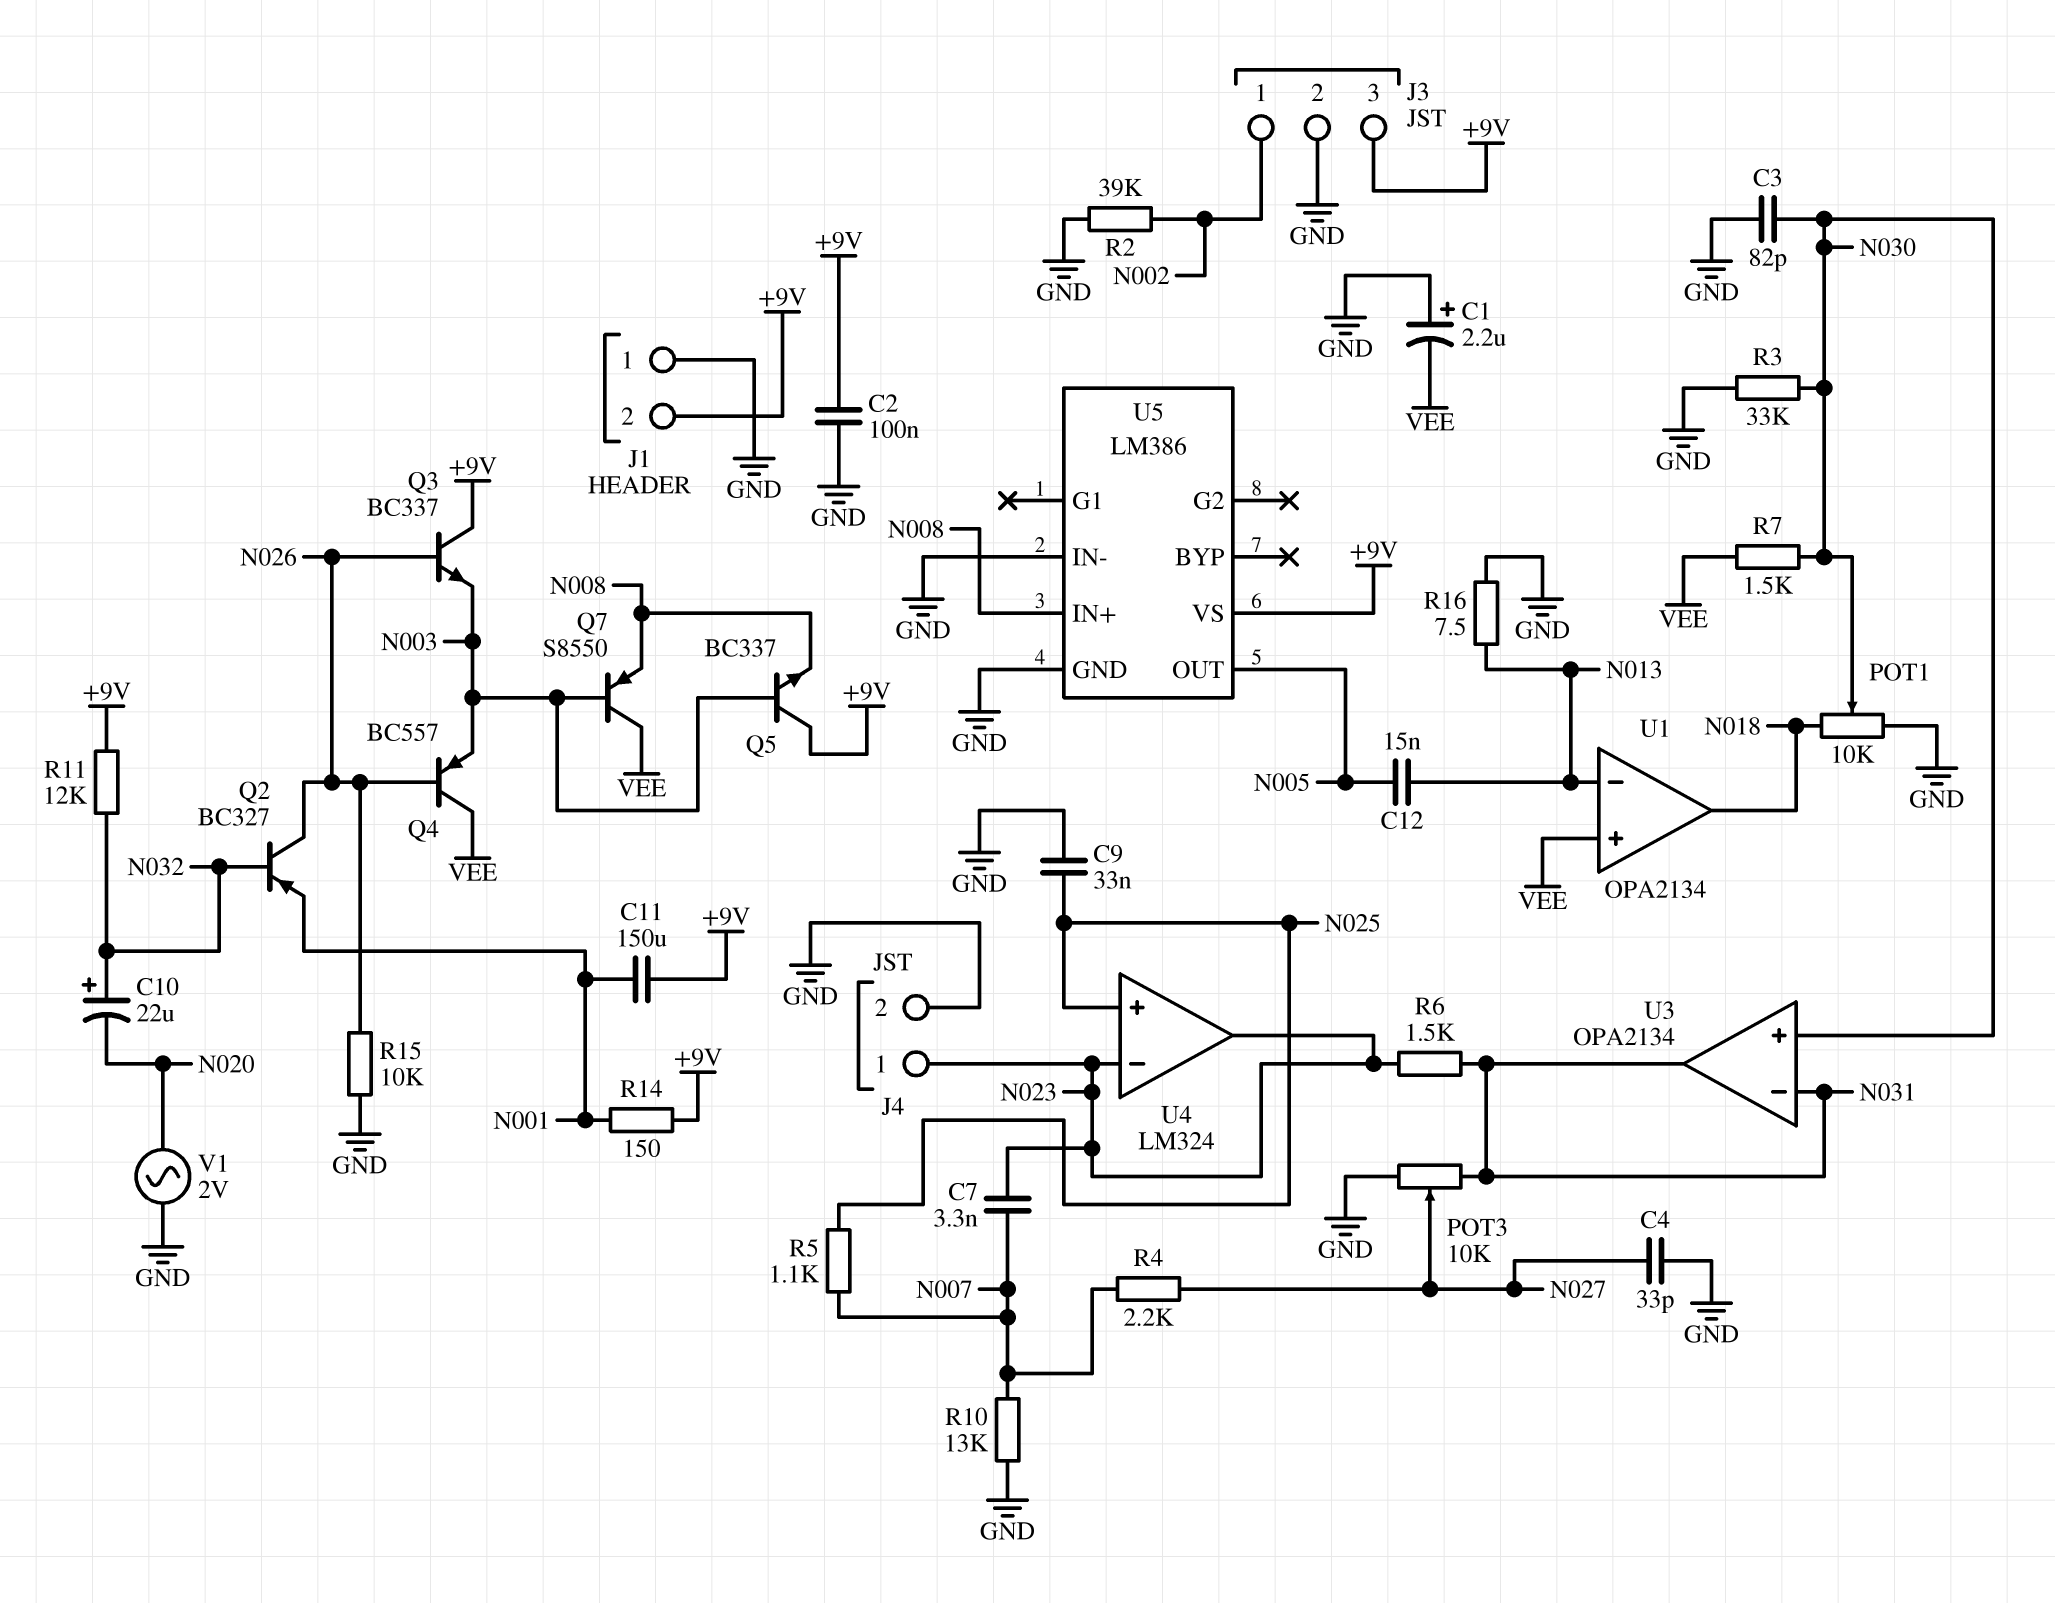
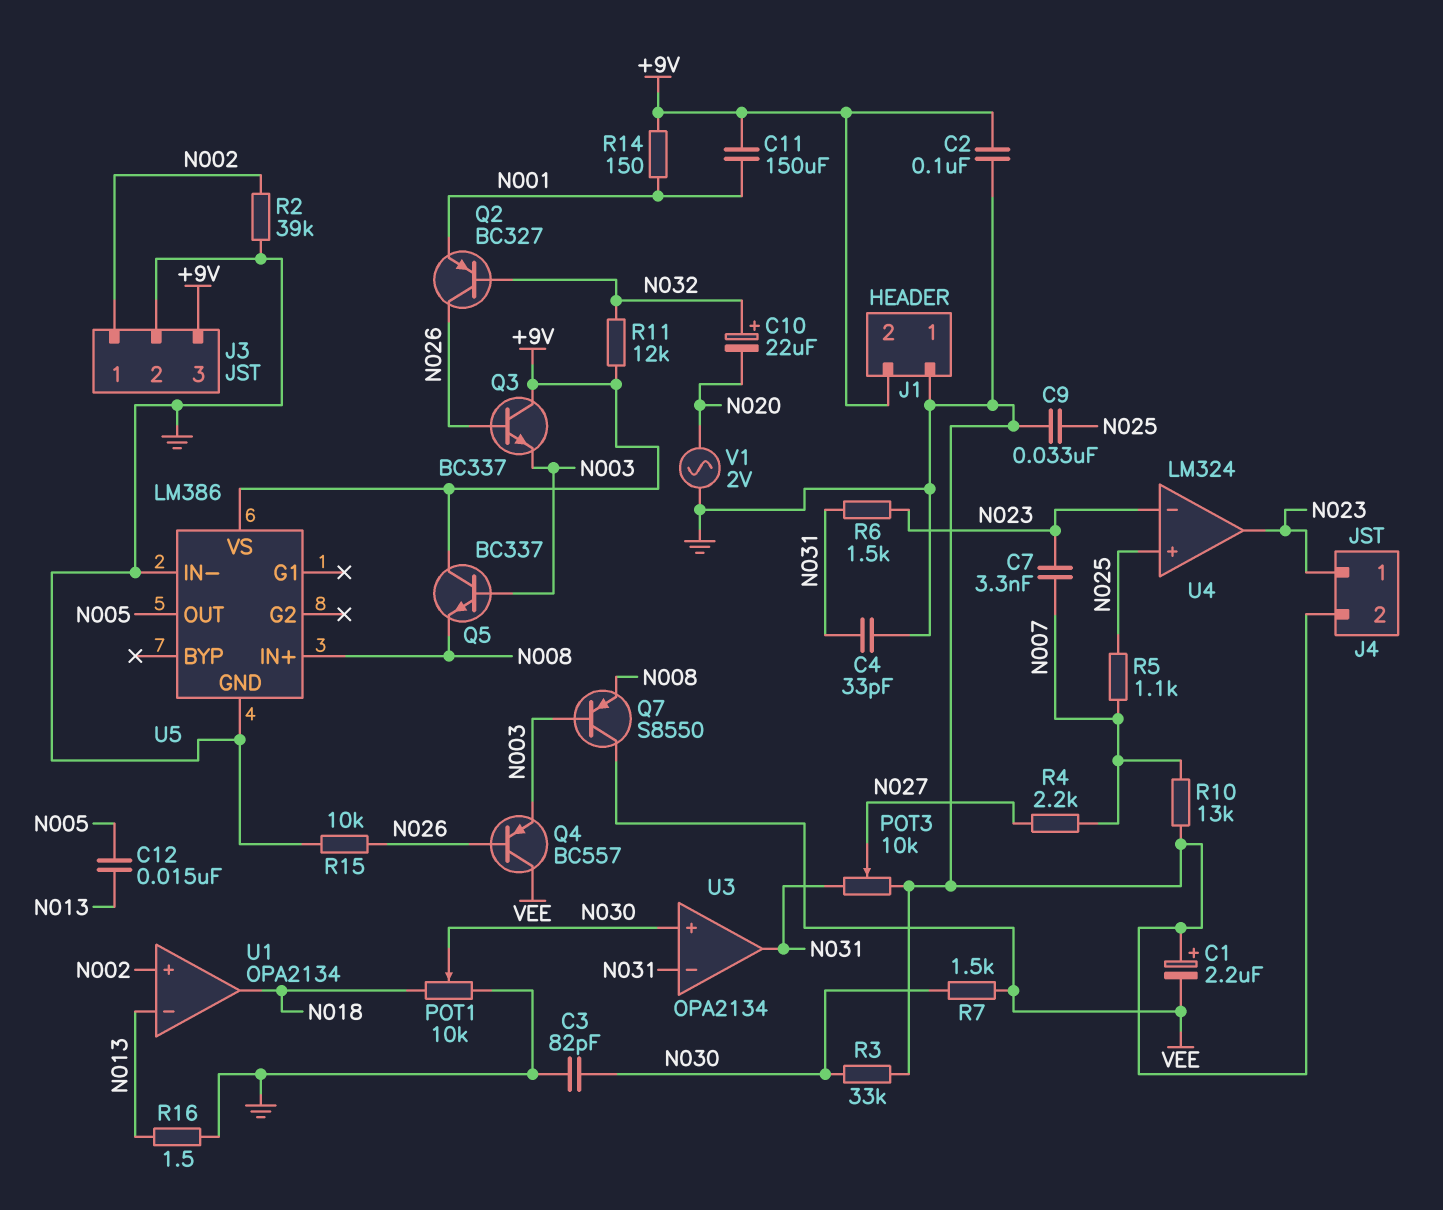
C4: 33pF (GND, N027) -> 33pF (GND, N031)
R16: 7.5 (GND, N013) -> 1.5 (GND, N013)
U1 pin in+: VEE -> N002

